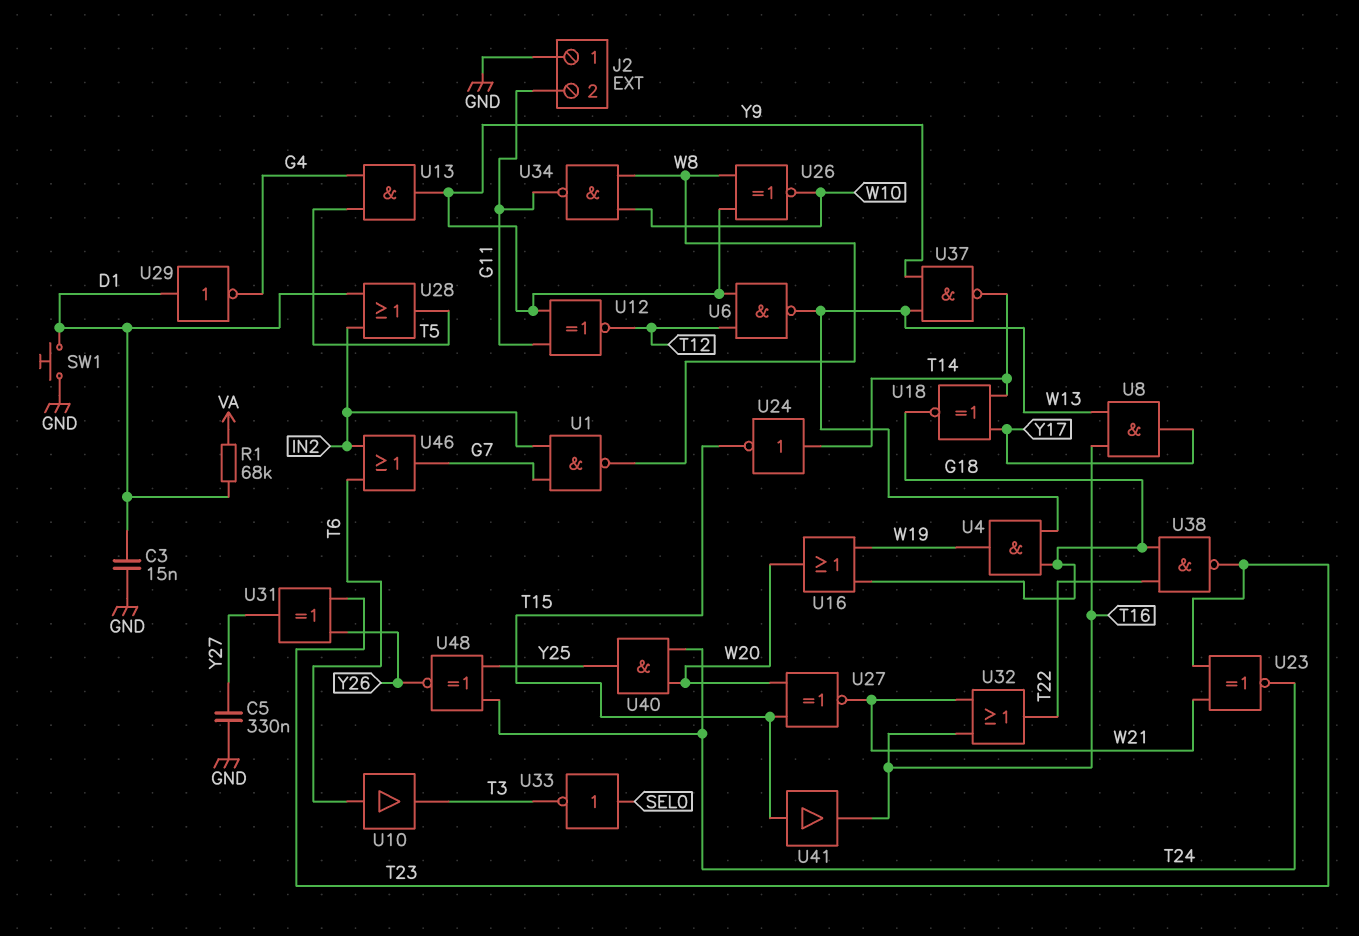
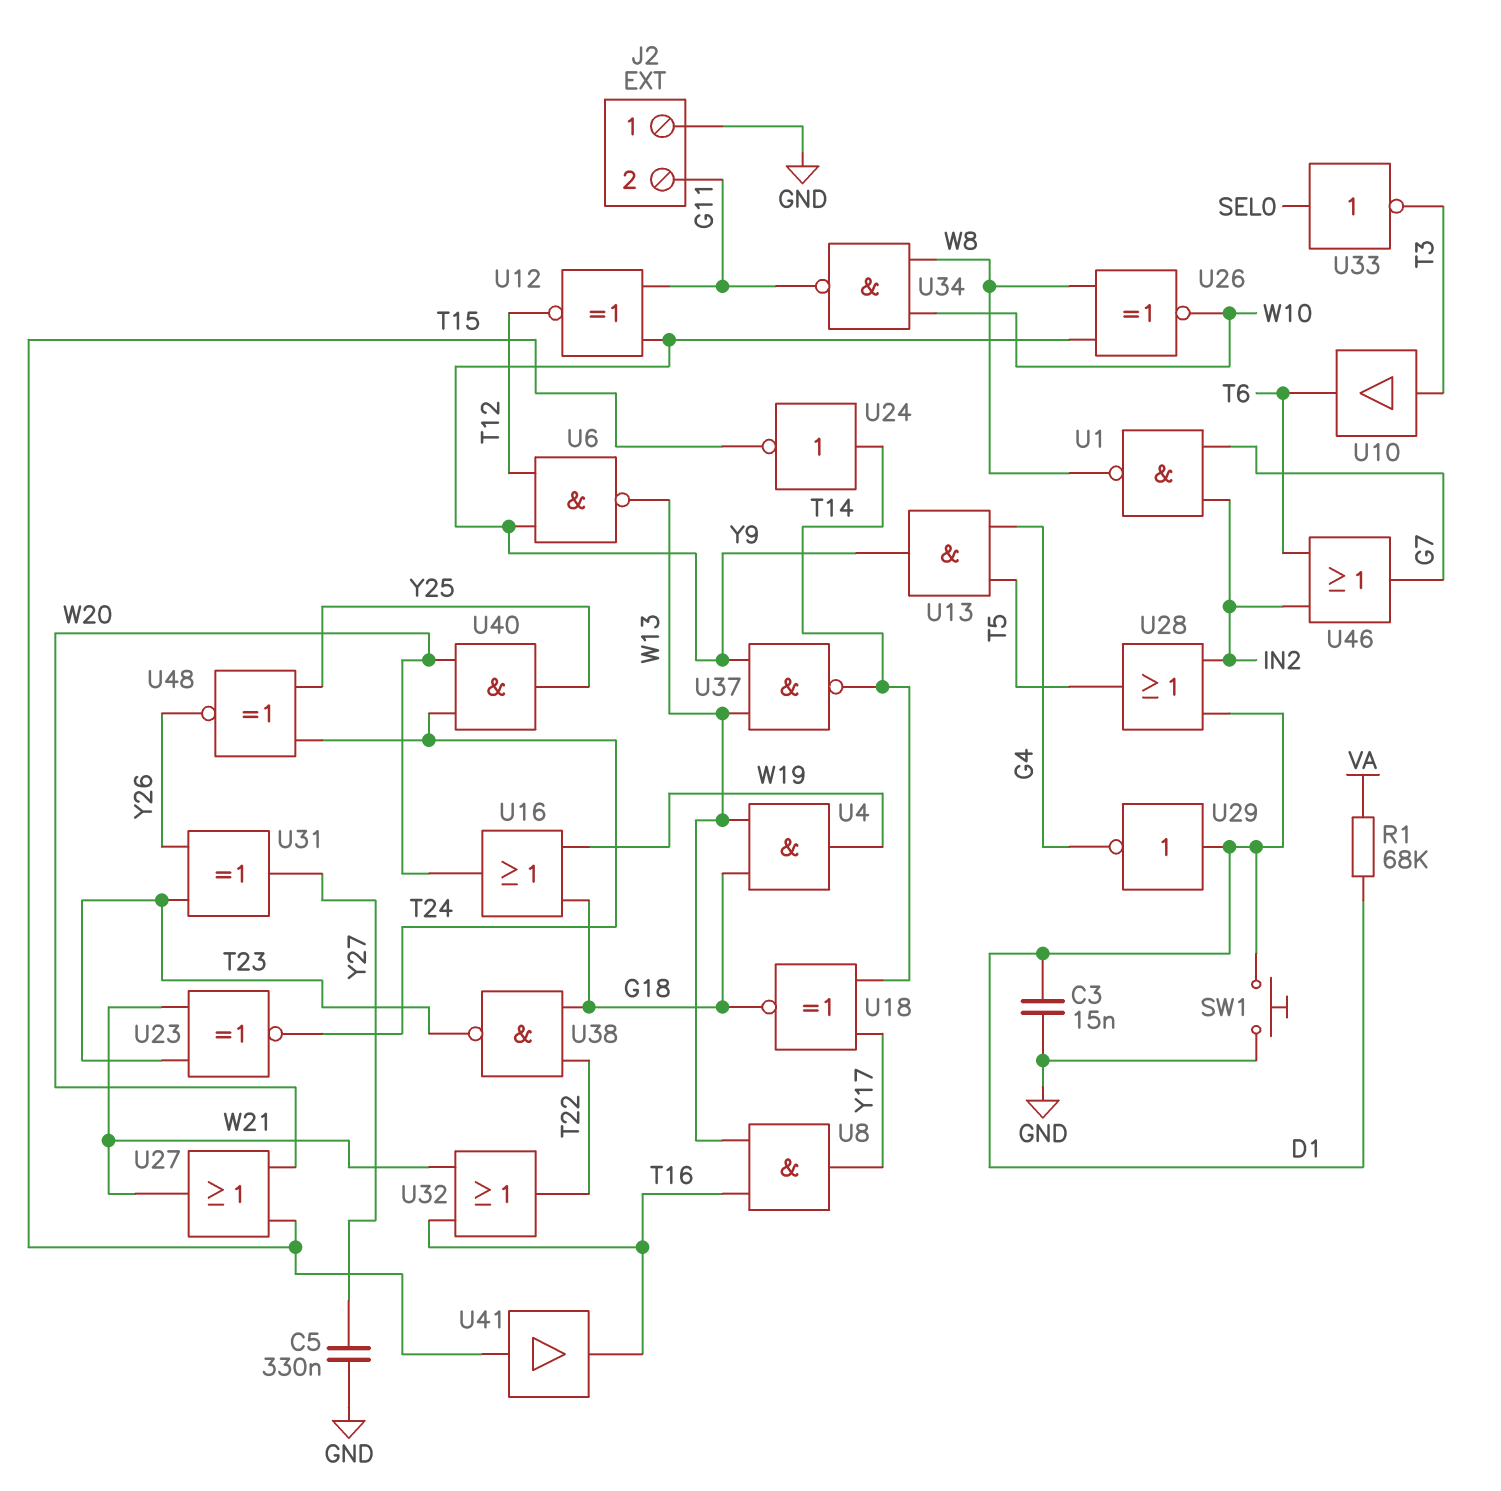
U10: buffer (in T6, out T3) -> buffer (in T3, out T6)
U27: XNOR (in T15, in W20, out W21) -> OR (in T15, in W20, out W21)

